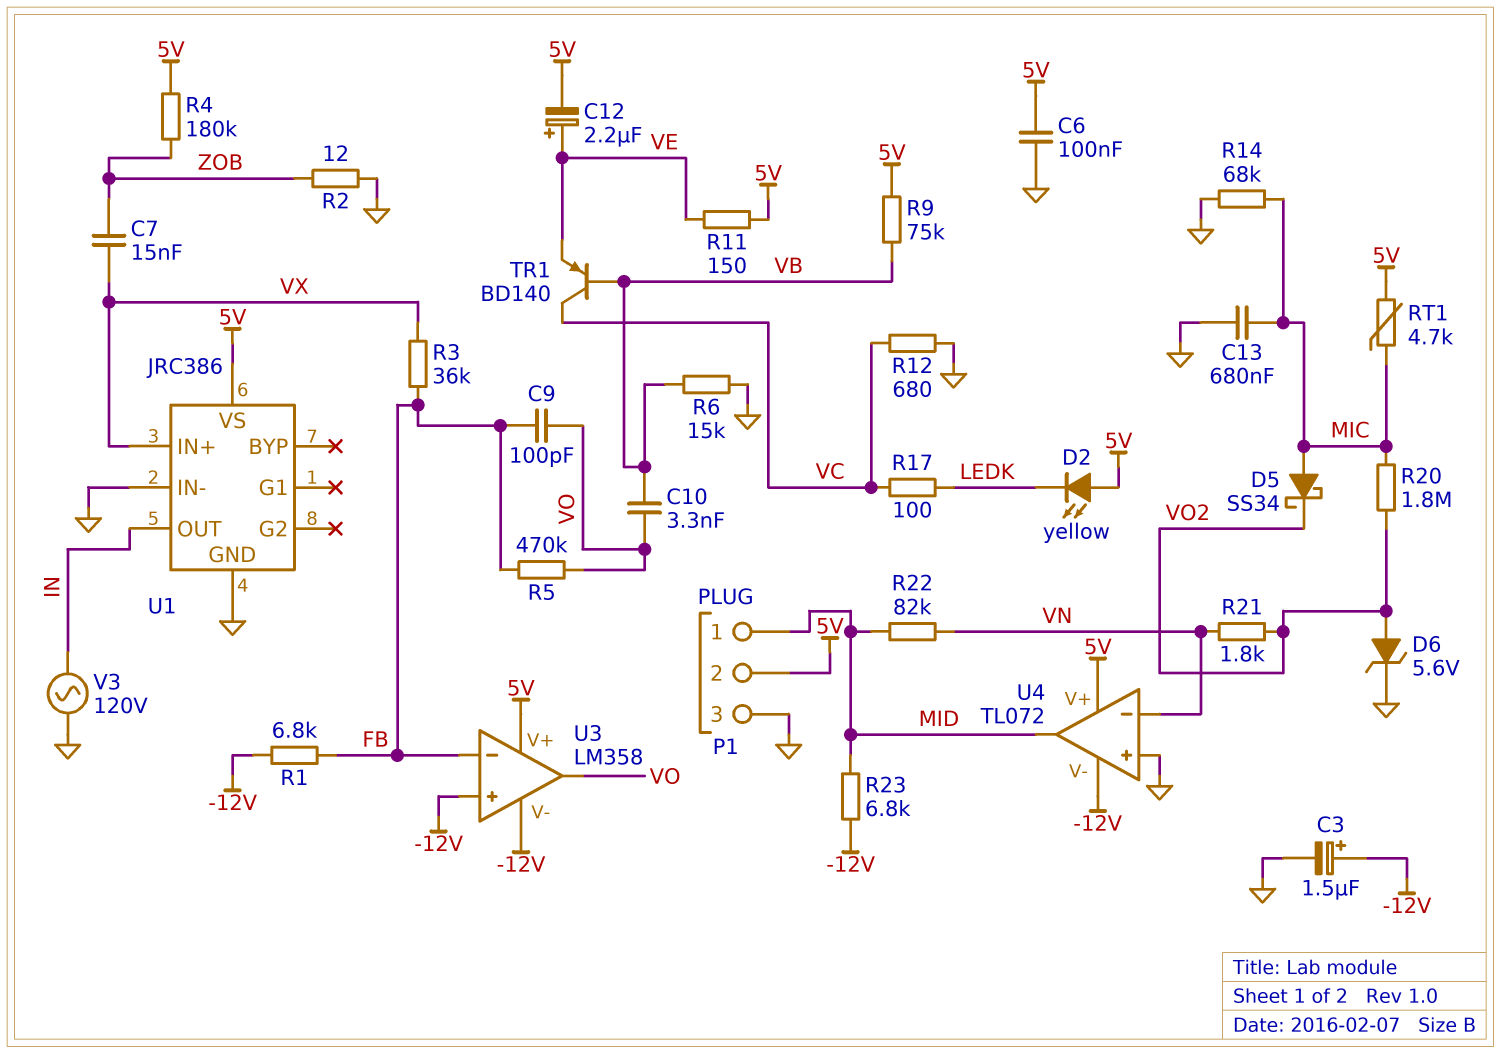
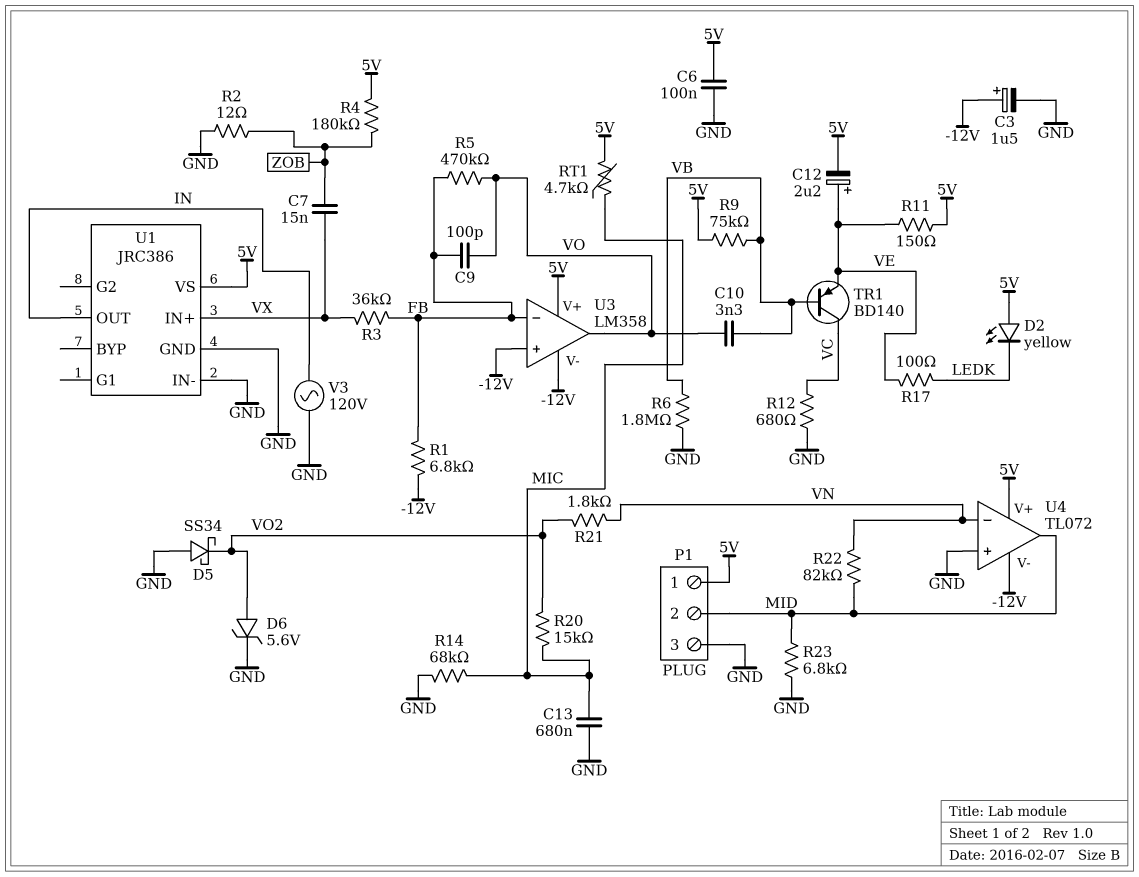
D5: schottky SS34 (A MIC, K VO2) -> schottky SS34 (A GND, K VO2)
P1 pin 1: MID -> 5V
P1 pin 2: 5V -> MID
R6: 15k (GND, VB) -> 1.8M (GND, VB)
R17: 100 (LEDK, VC) -> 100 (LEDK, VE)
R20: 1.8M (MIC, VO2) -> 15k (MIC, VO2)
R23: 6.8k (-12V, MID) -> 6.8k (GND, MID)

